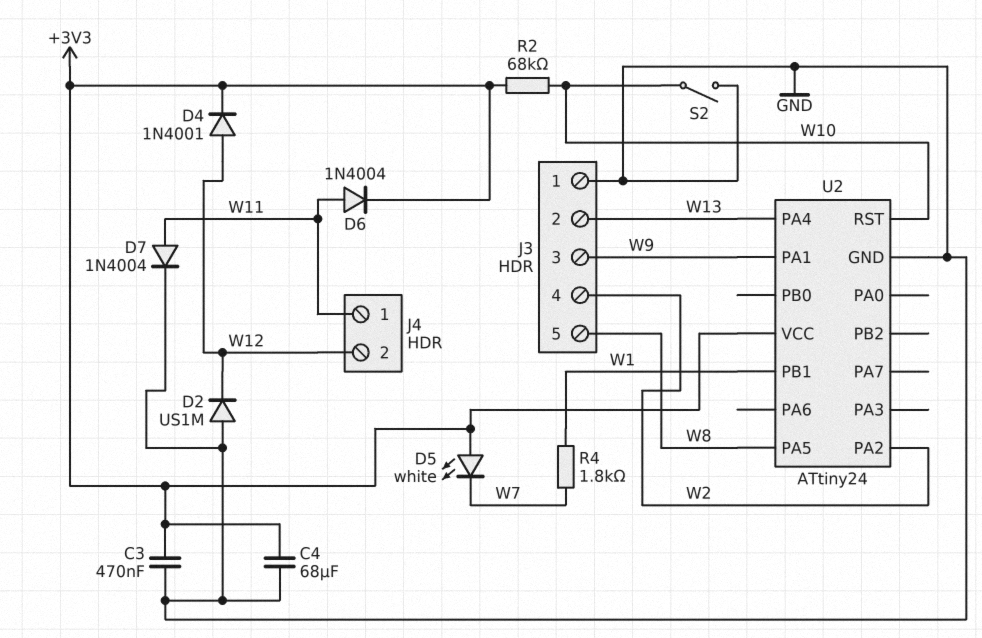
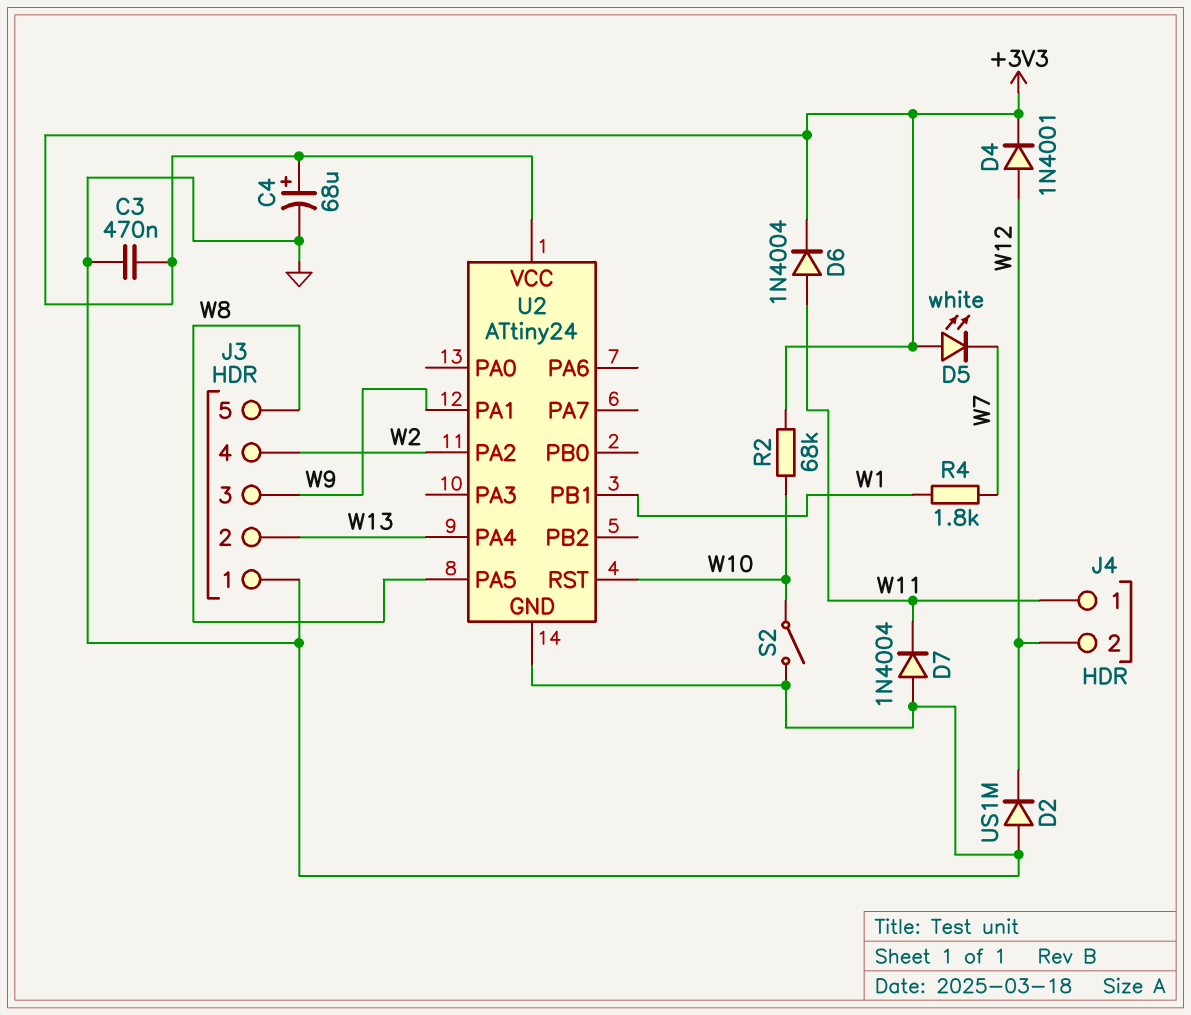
C4: 68uF (+3V3, GND) -> 68uF (plus +3V3, minus GND)
D7: diode 1N4004 (A W11, K GND) -> diode 1N4004 (A GND, K W11)

